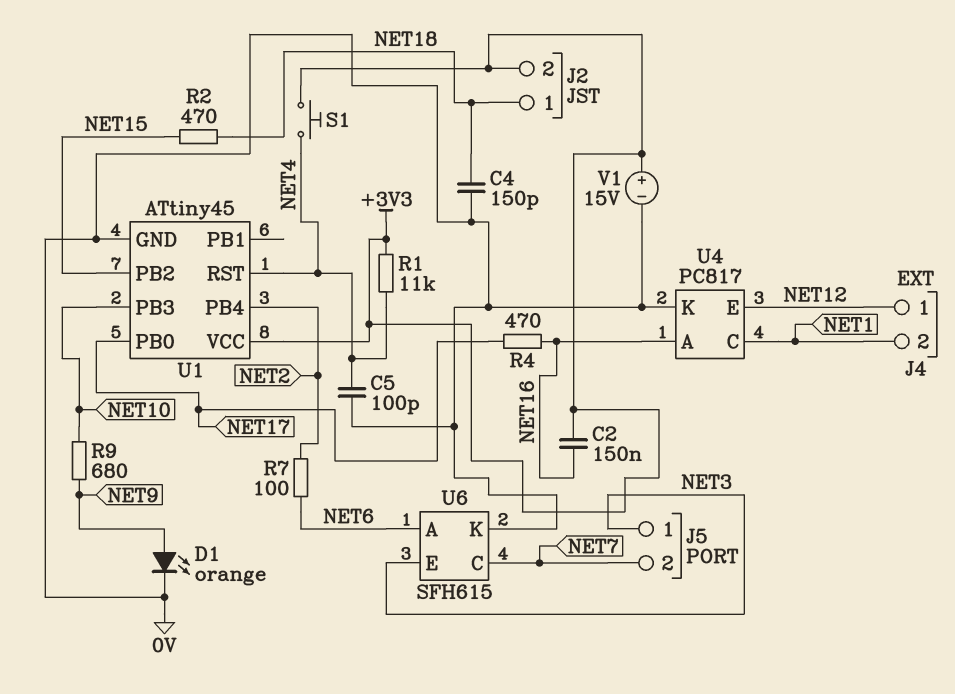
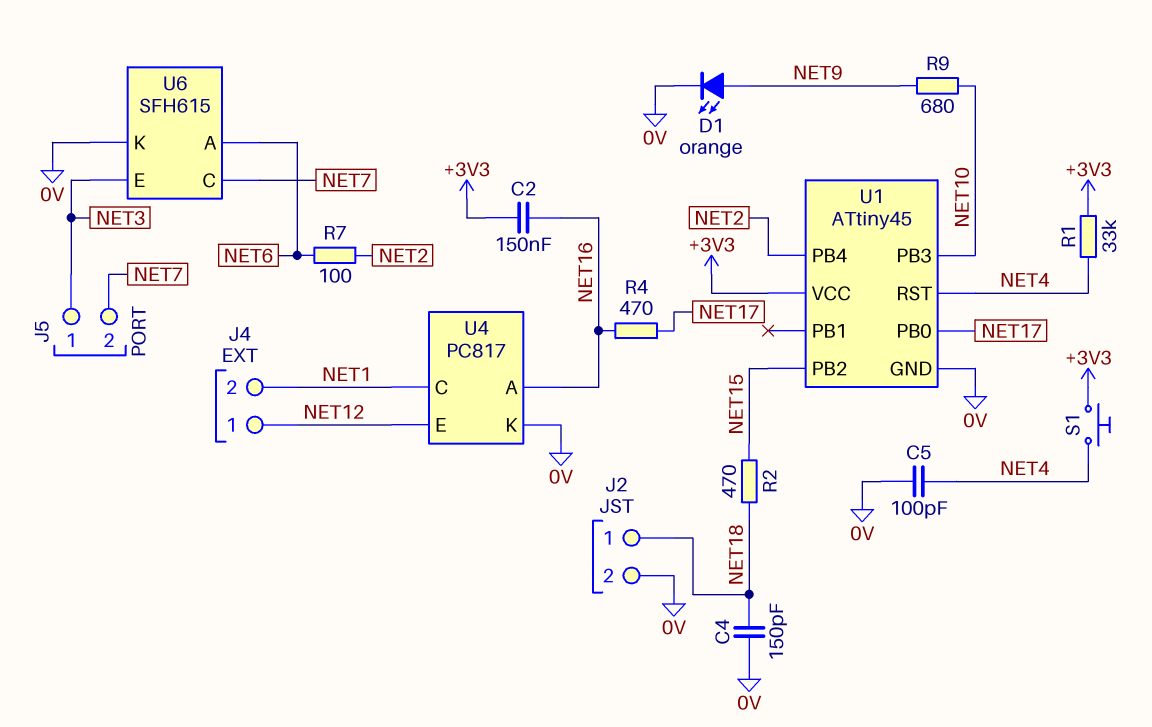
J2 pin 2: +3V3 -> 0V
R1: 11k (+3V3, NET4) -> 33k (+3V3, NET4)
V1: 15V (plus +3V3, minus 0V) -> none

